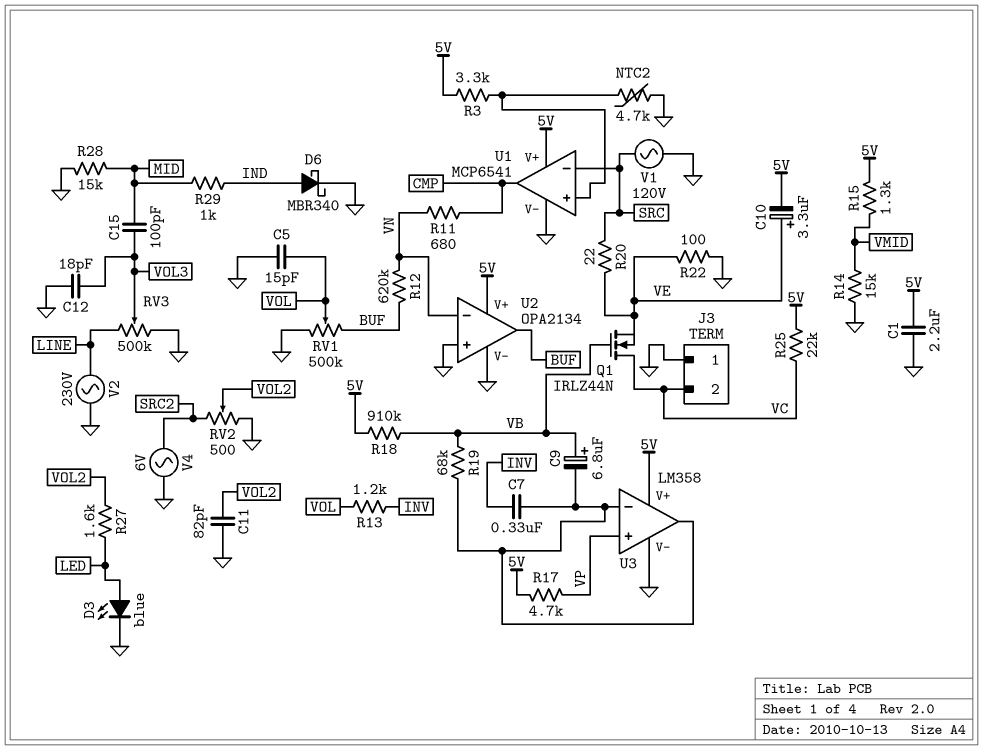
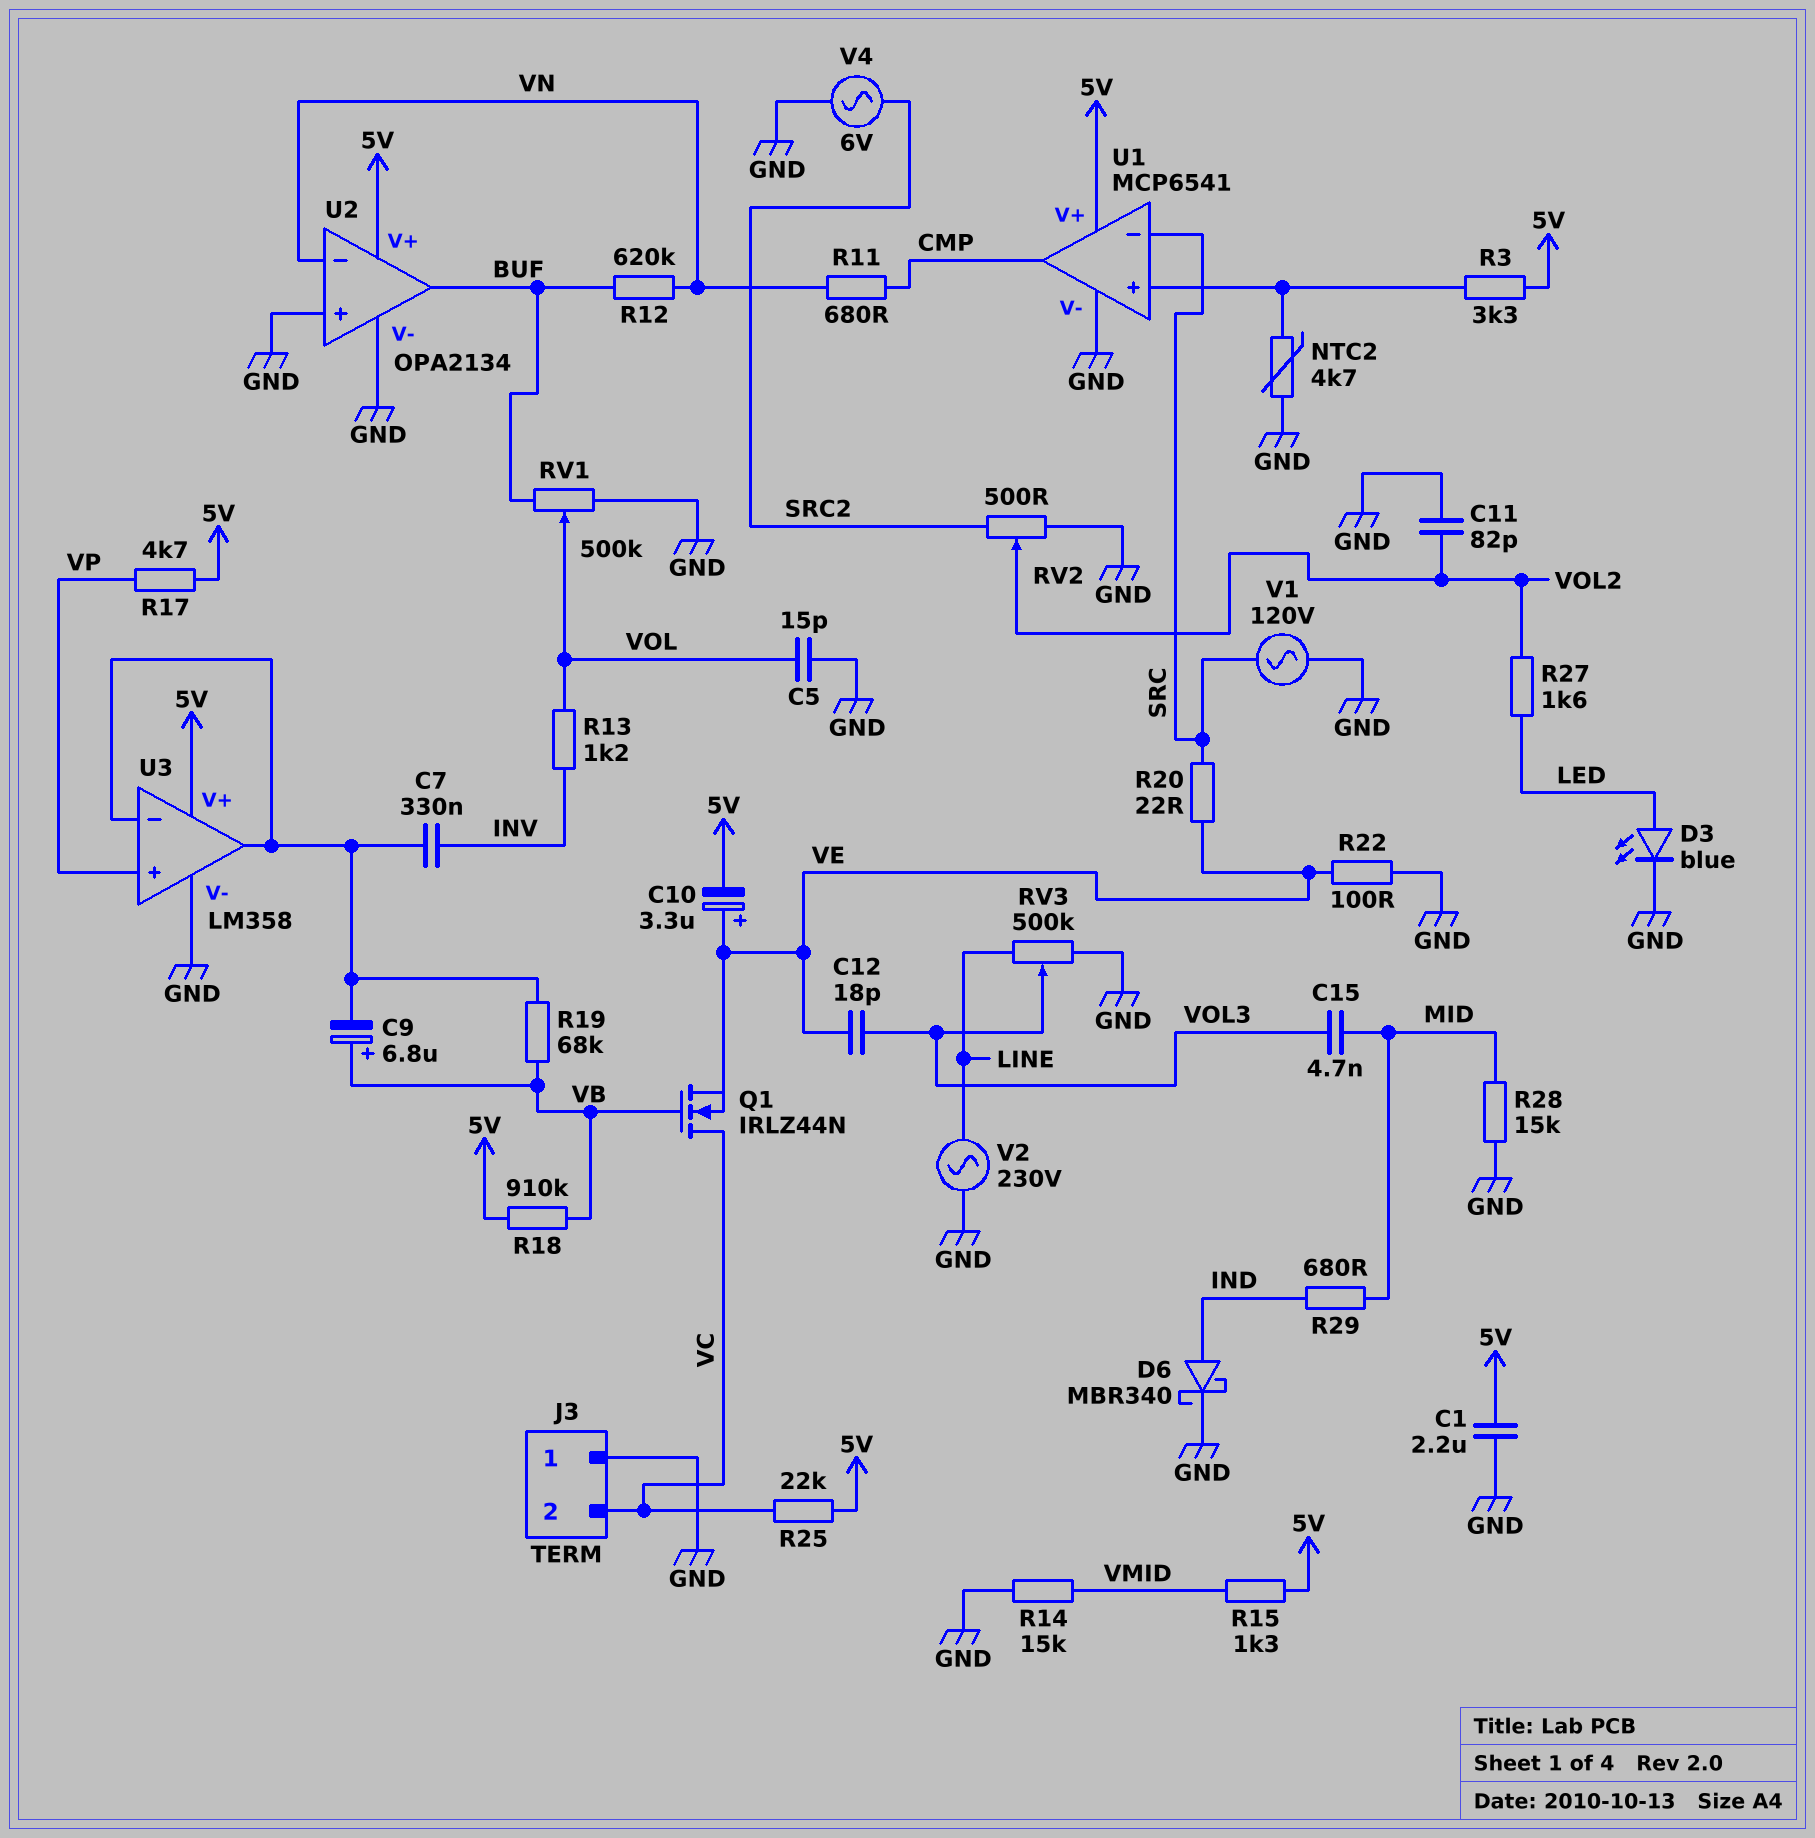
C12: 18pF (GND, VOL3) -> 18pF (VE, VOL3)
C15: 100pF (MID, VOL3) -> 4.7nF (MID, VOL3)
R29: 1k (IND, MID) -> 680 (IND, MID)

